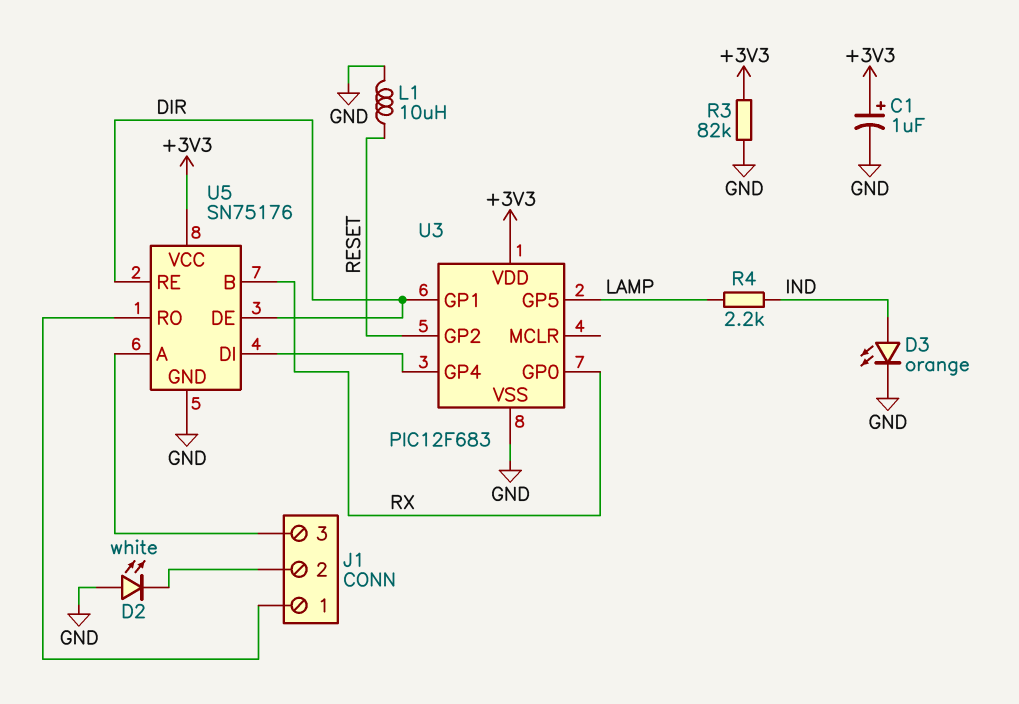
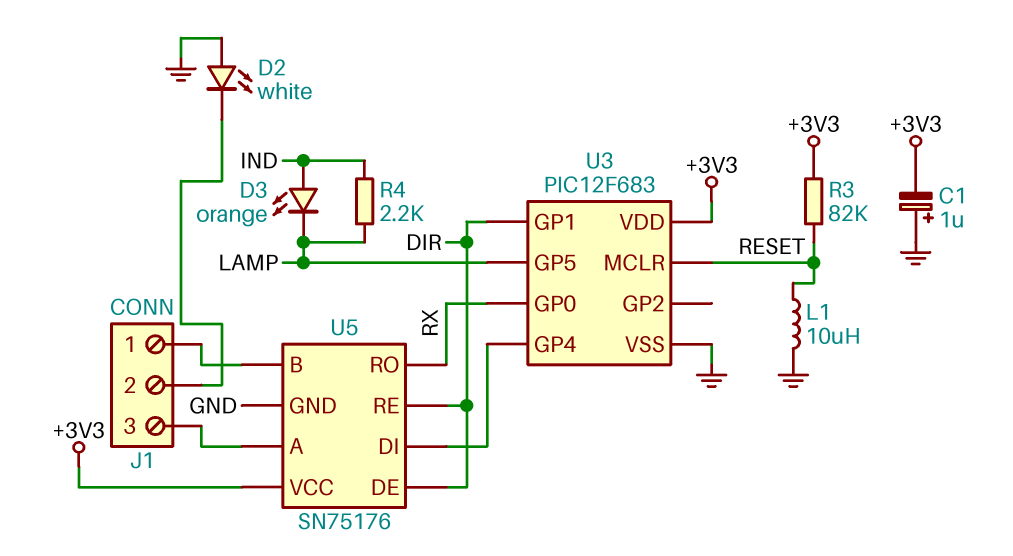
C1: 1uF (plus +3V3, minus GND) -> 1uF (plus GND, minus +3V3)
D3: LED orange (A IND, K GND) -> LED orange (A IND, K LAMP)
R3: 82k (+3V3, GND) -> 82k (+3V3, RESET)
U3 pin GP2: RESET -> none
U3 pin MCLR: none -> RESET
U5 pin B: RX -> J1/1
U5 pin RO: J1/1 -> RX

